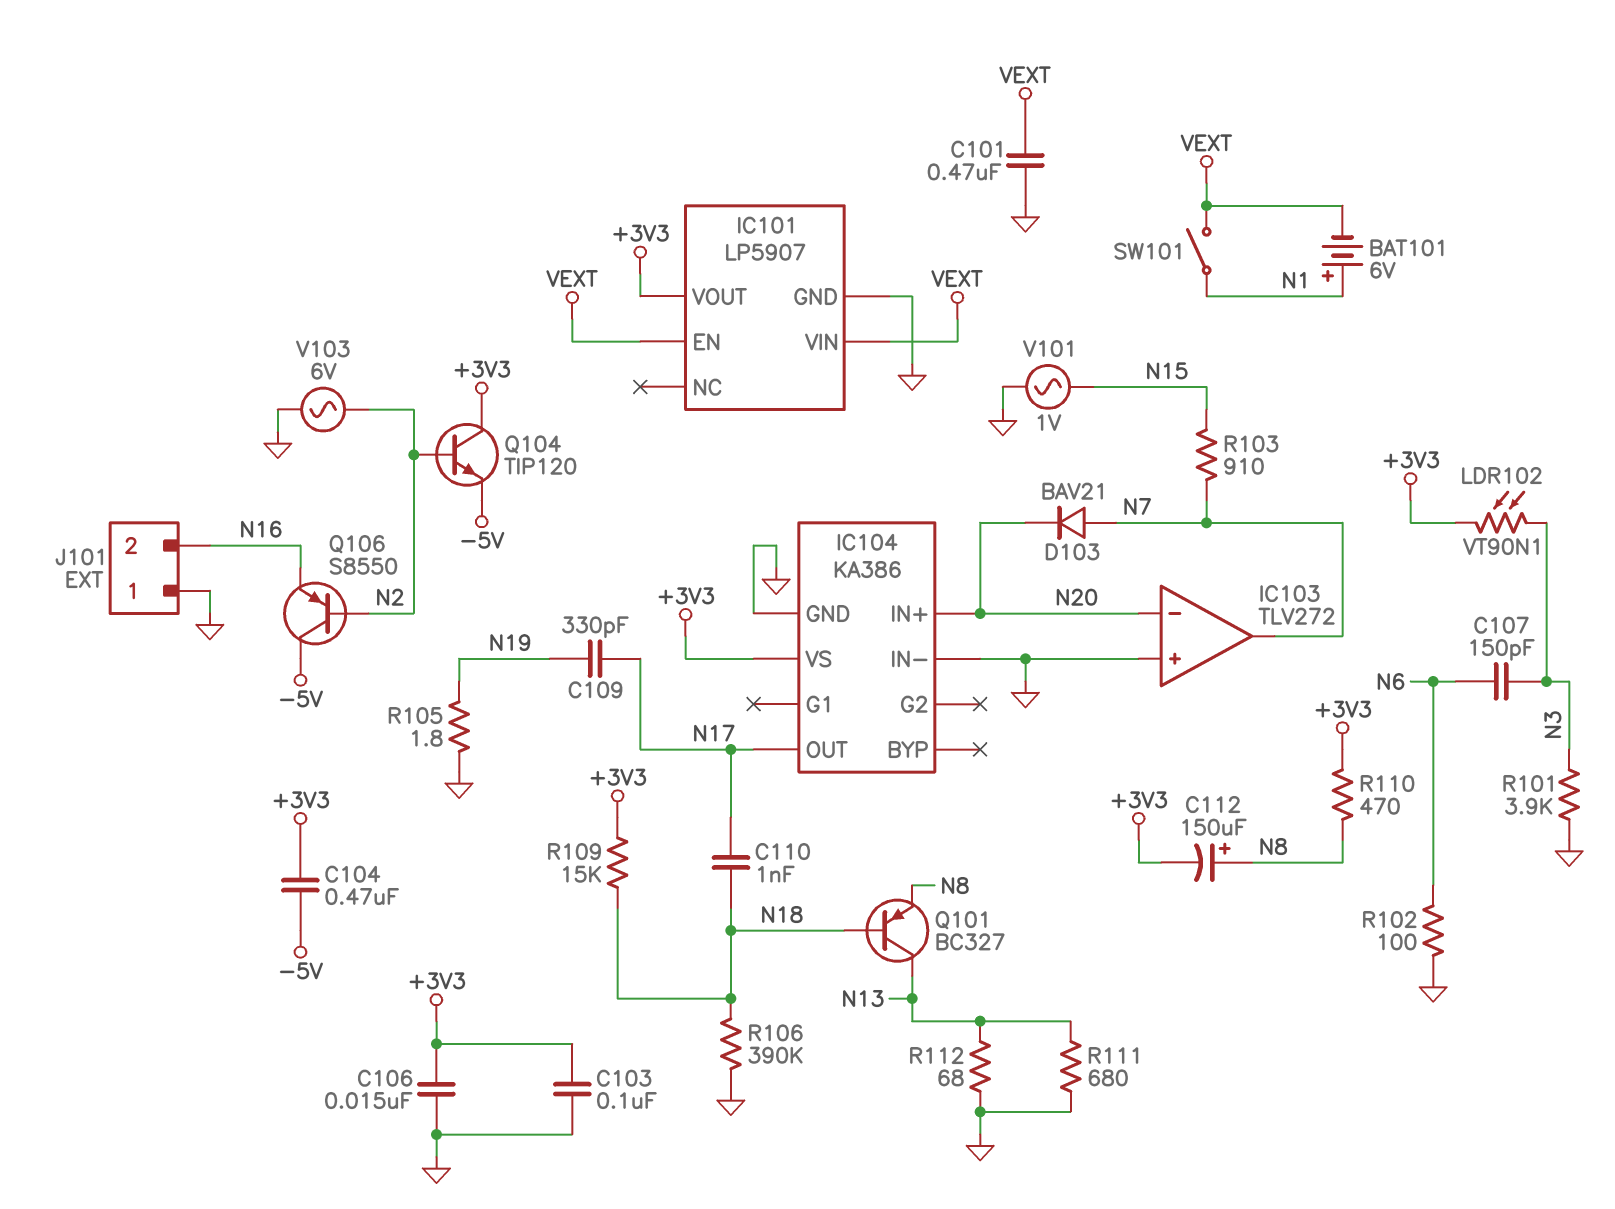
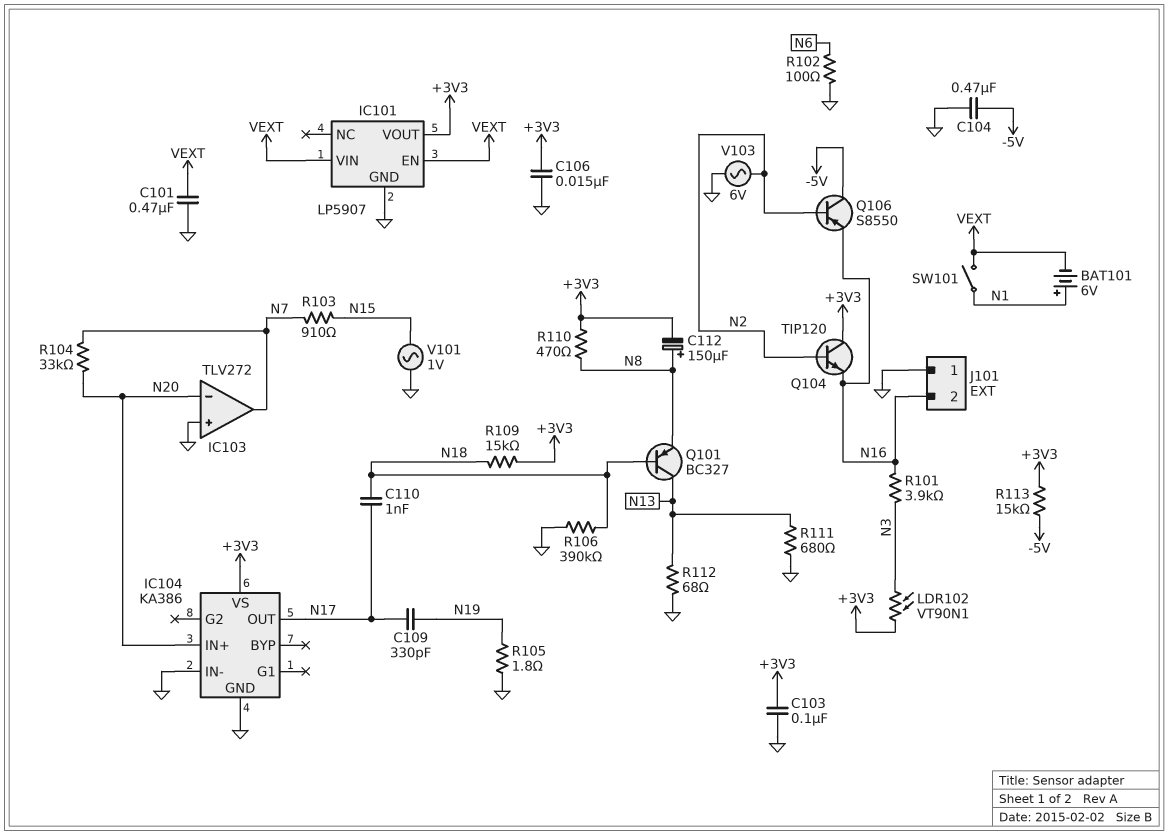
C104: 470nF (+3V3, -5V) -> 470nF (-5V, GND)
C107: 150pF (N3, N6) -> none
D103: diode BAV21 (A N7, K N20) -> none
Q104: NPN TIP120 (B N2, C +3V3, E -5V) -> NPN TIP120 (B N2, C +3V3, E N16)
R101: 3.9k (GND, N3) -> 3.9k (N3, N16)
R104: none -> 33k (N7, N20)
R113: none -> 15k (+3V3, -5V)

